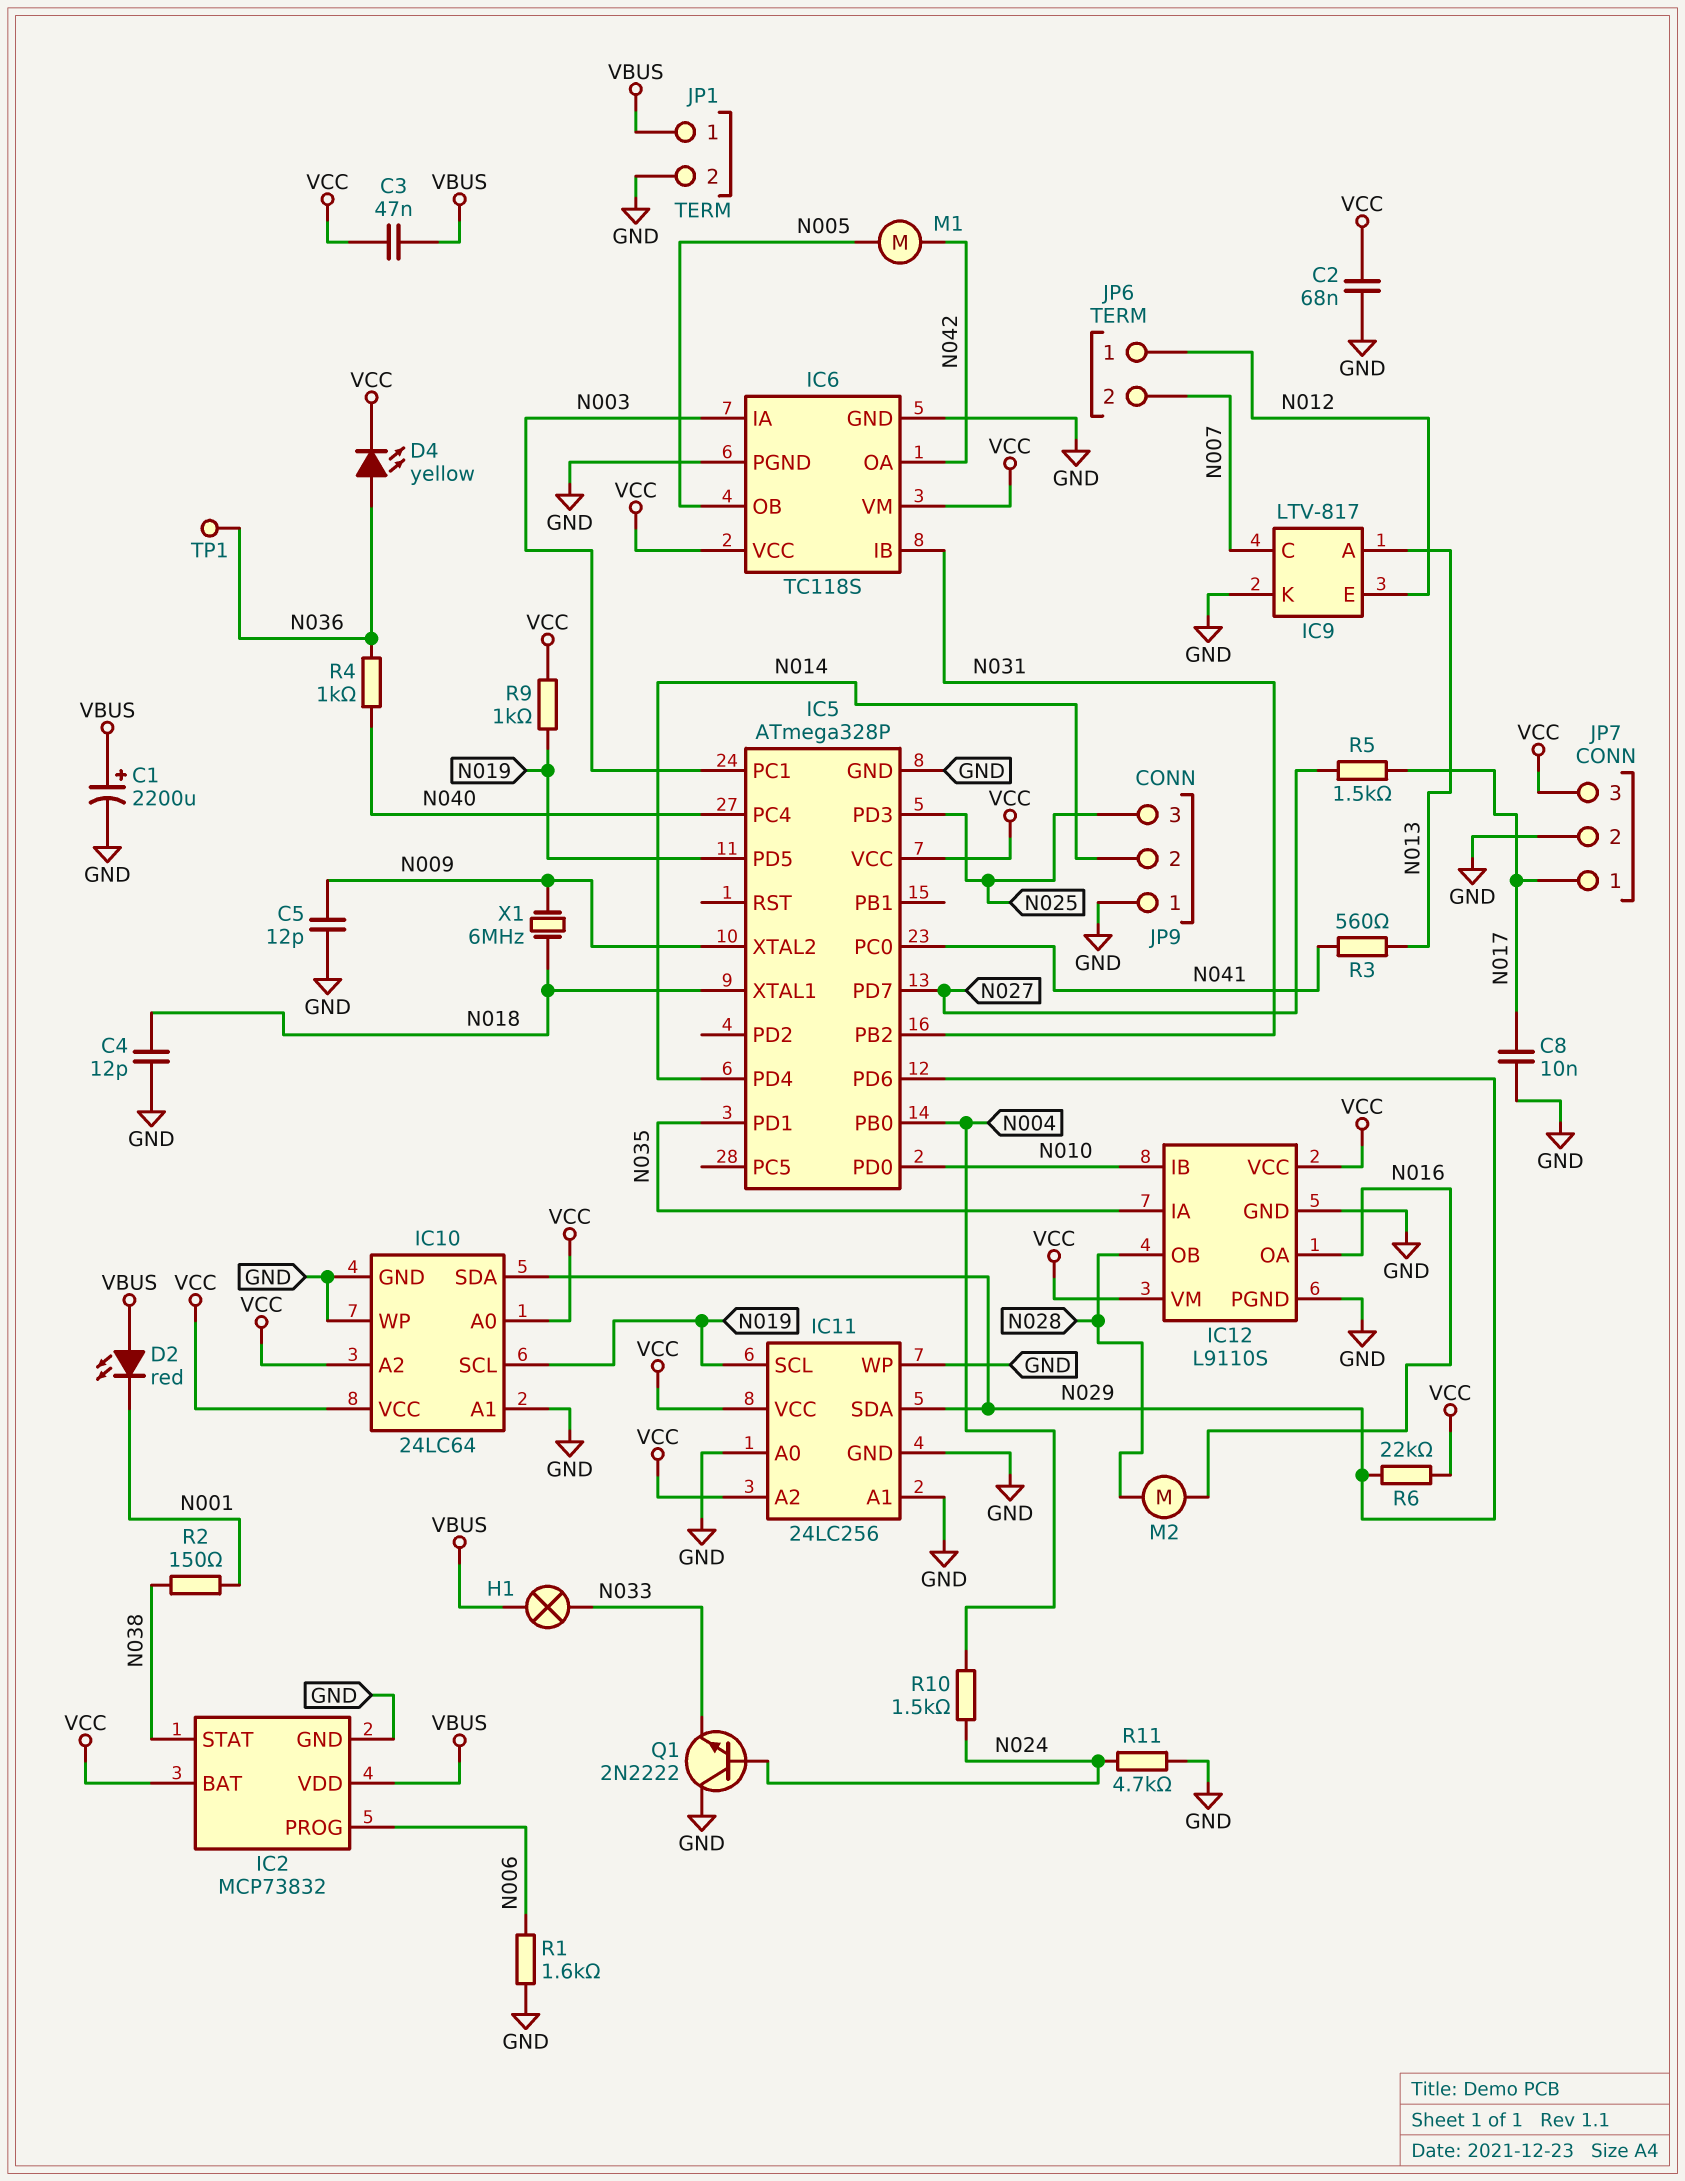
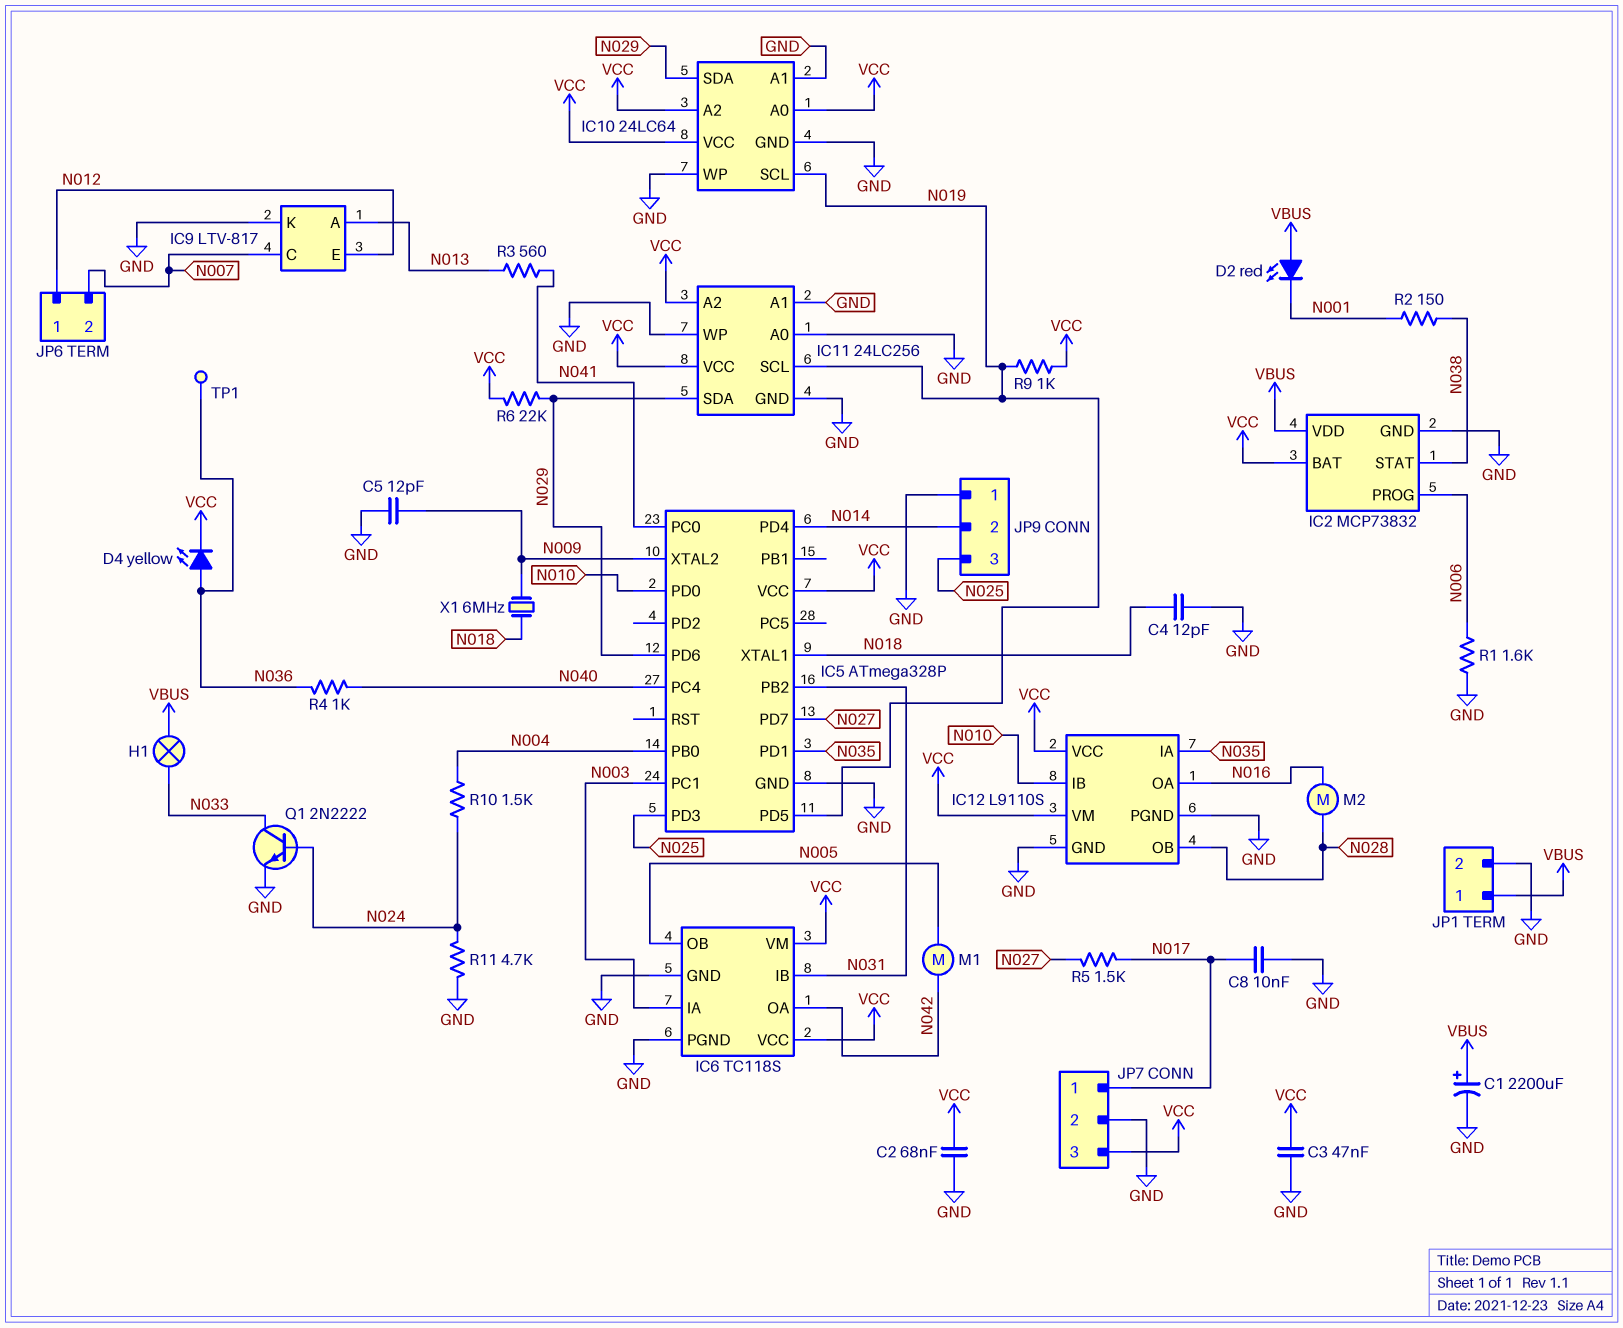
C3: 47nF (VBUS, VCC) -> 47nF (GND, VCC)
Q1: NPN 2N2222 (B N024, C GND, E N033) -> NPN 2N2222 (B N024, C N033, E GND)

